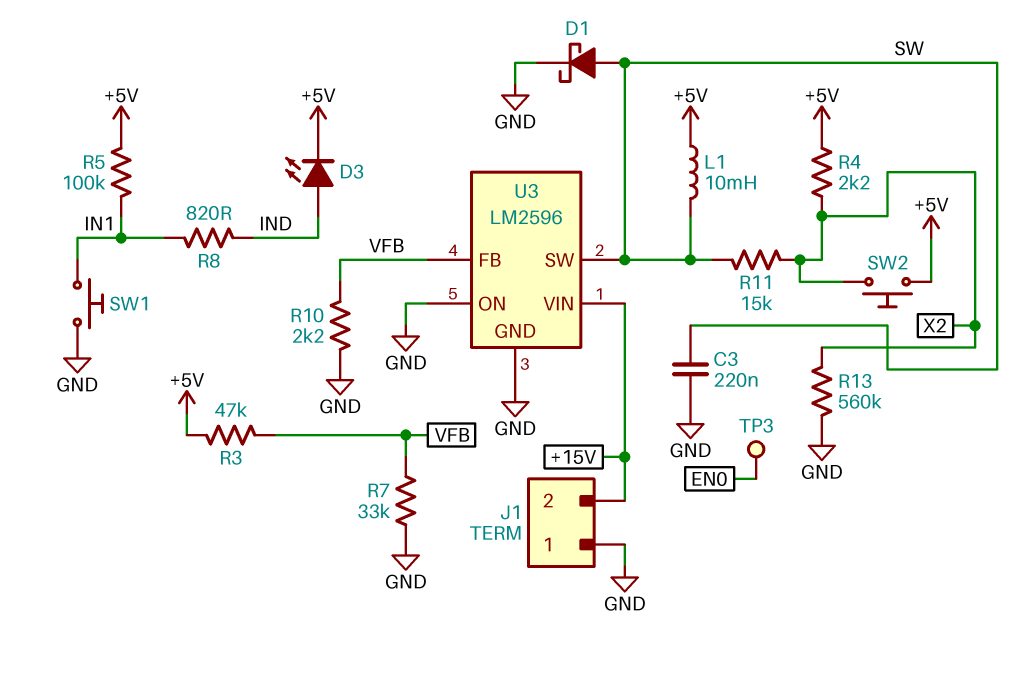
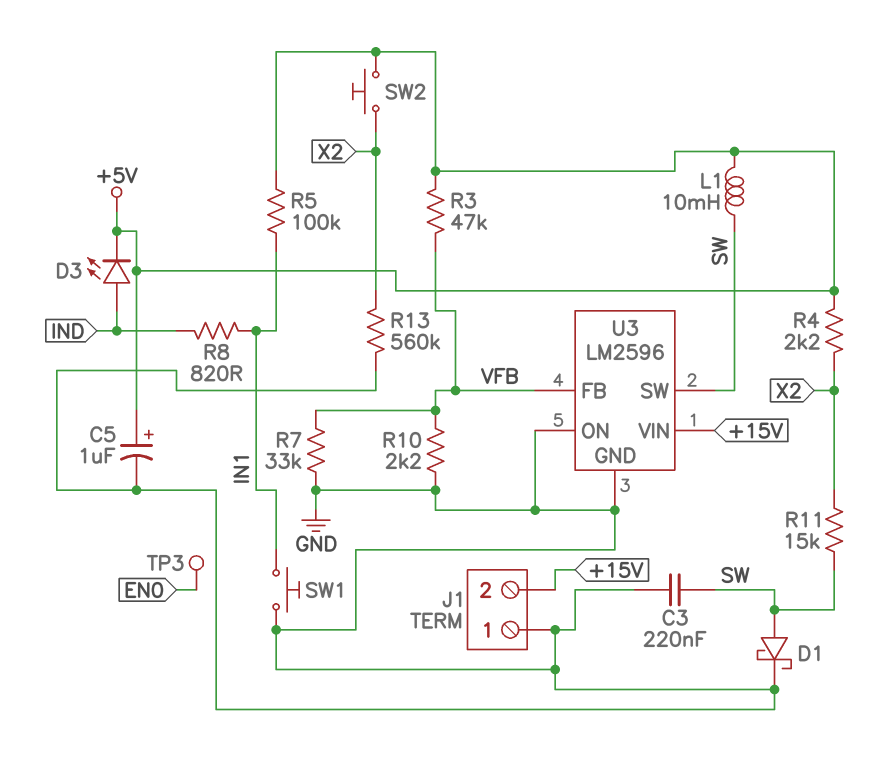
C5: none -> 1uF (plus +5V, minus GND)

